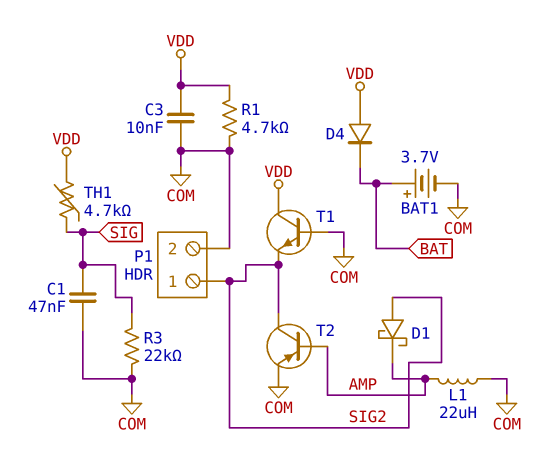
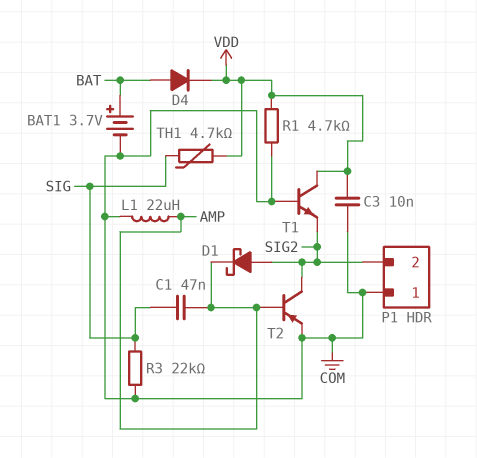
C1: 47nF (COM, SIG) -> 47nF (AMP, SIG)
D4: diode (A VDD, K BAT) -> diode (A BAT, K VDD)
P1 pin 1: SIG2 -> COM
P1 pin 2: COM -> SIG2

